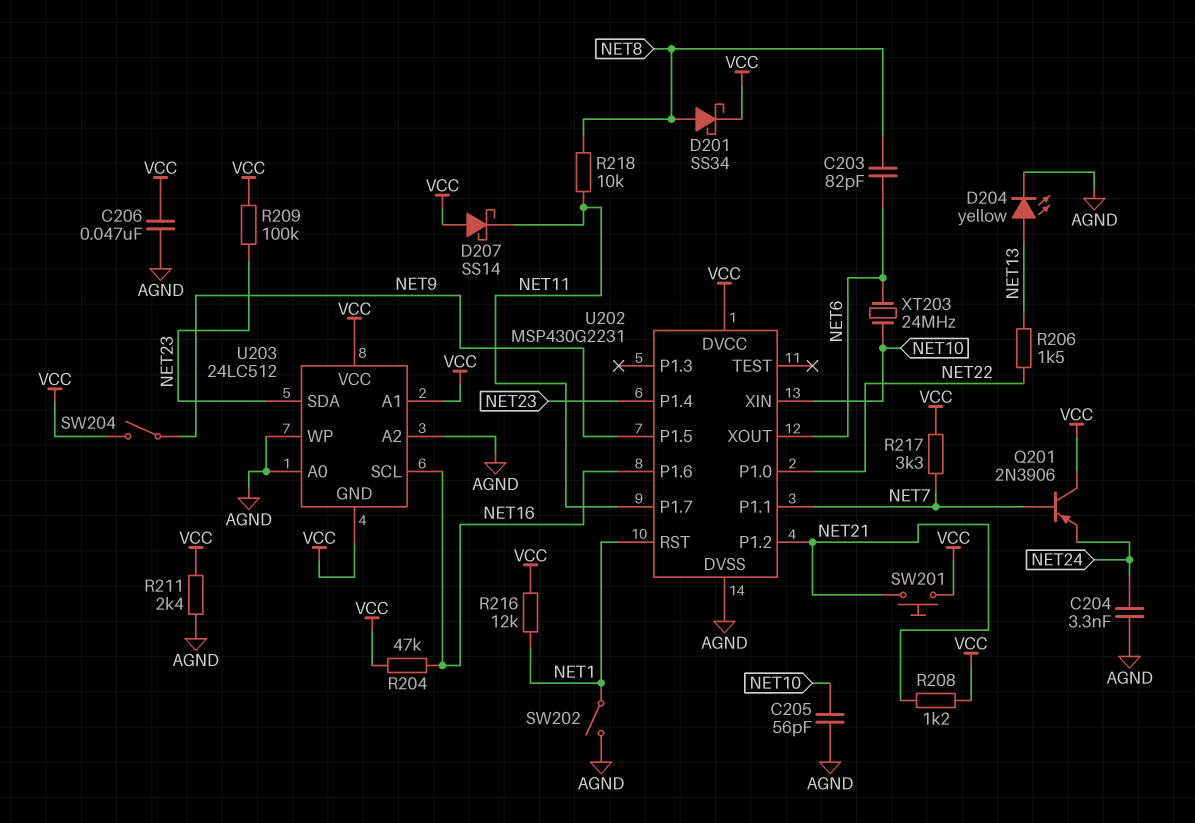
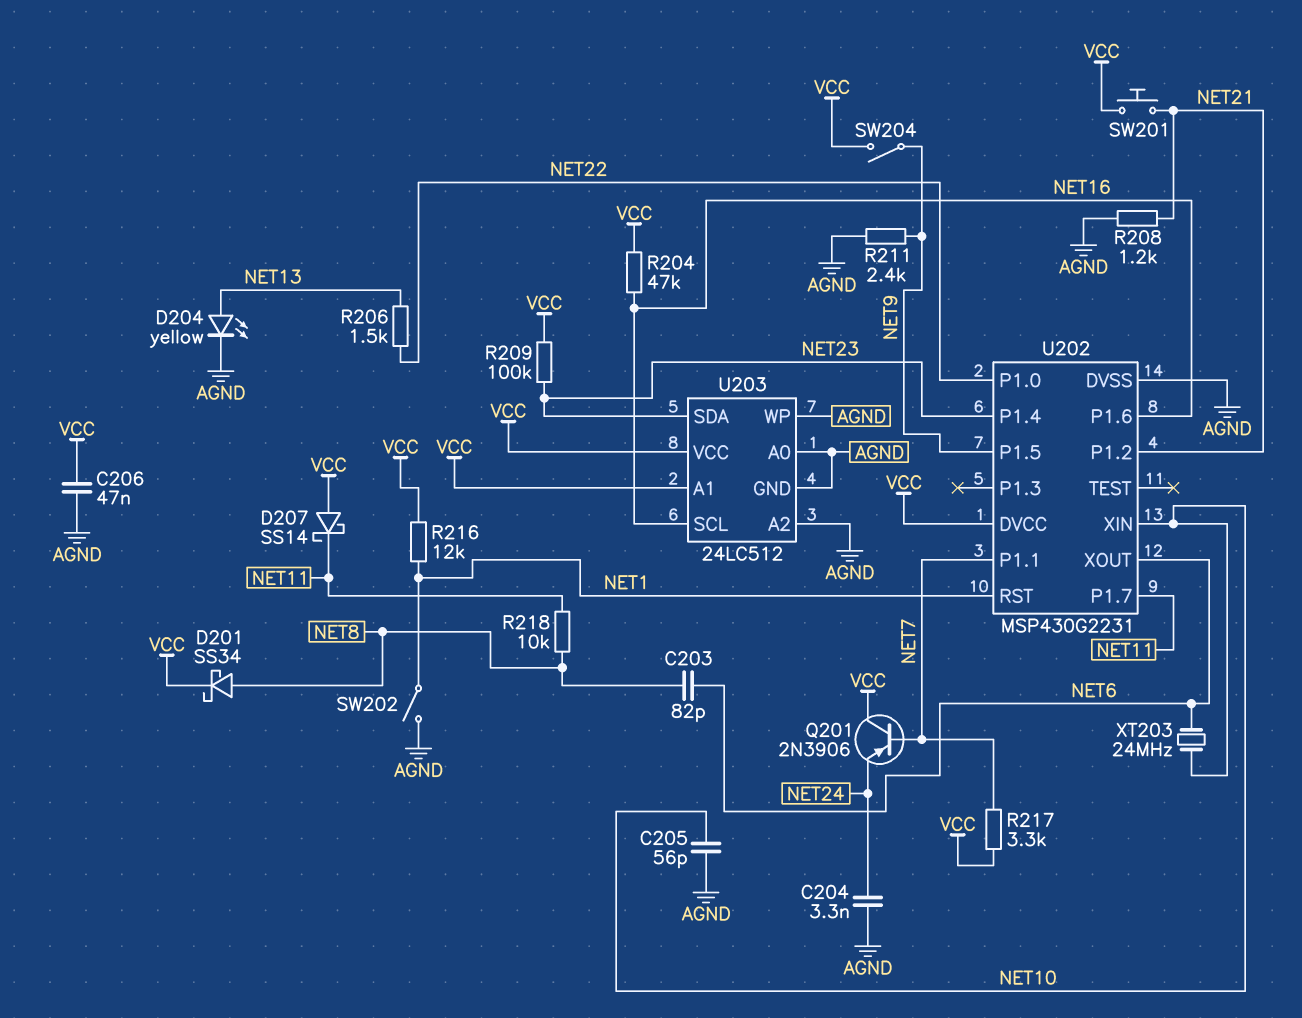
R208: 1.2k (NET21, VCC) -> 1.2k (AGND, NET21)
R211: 2.4k (AGND, VCC) -> 2.4k (AGND, NET9)
U203 pin GND: VCC -> AGND

